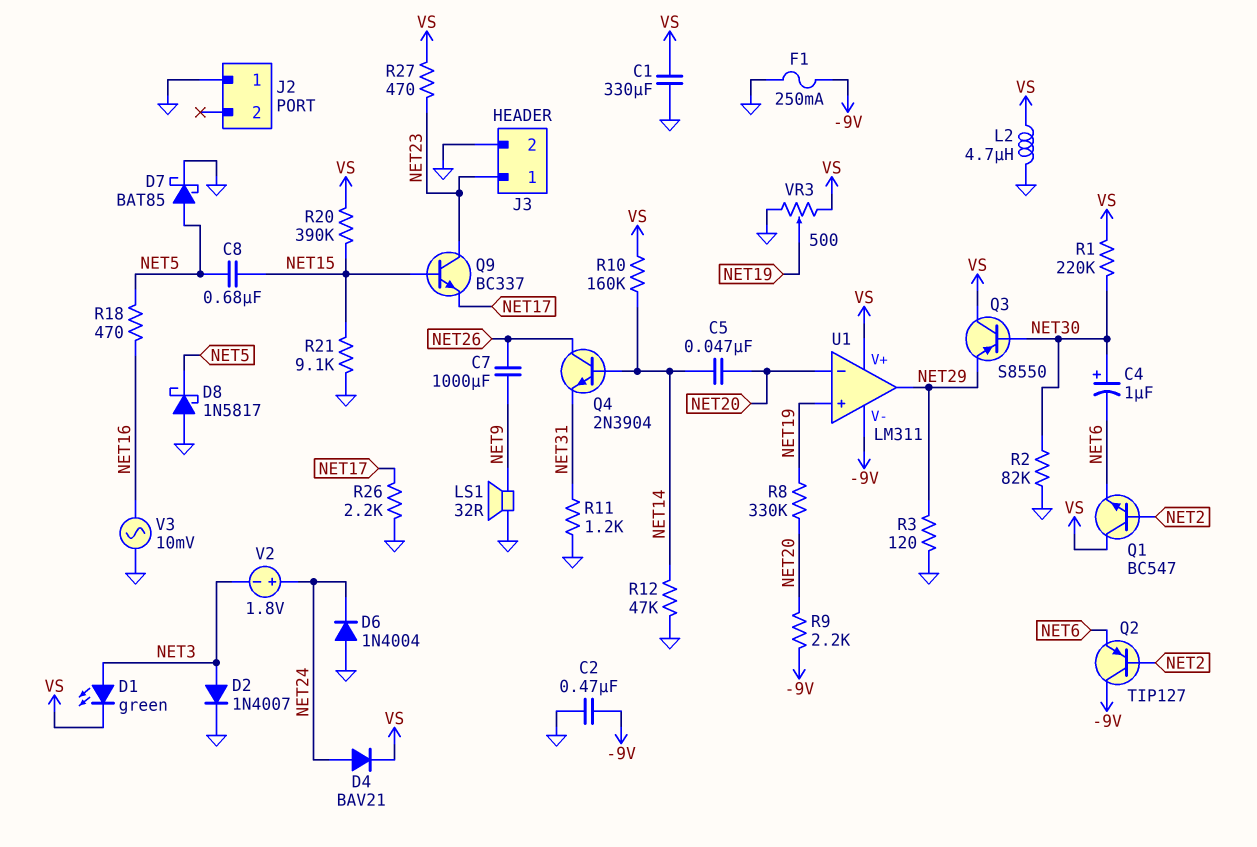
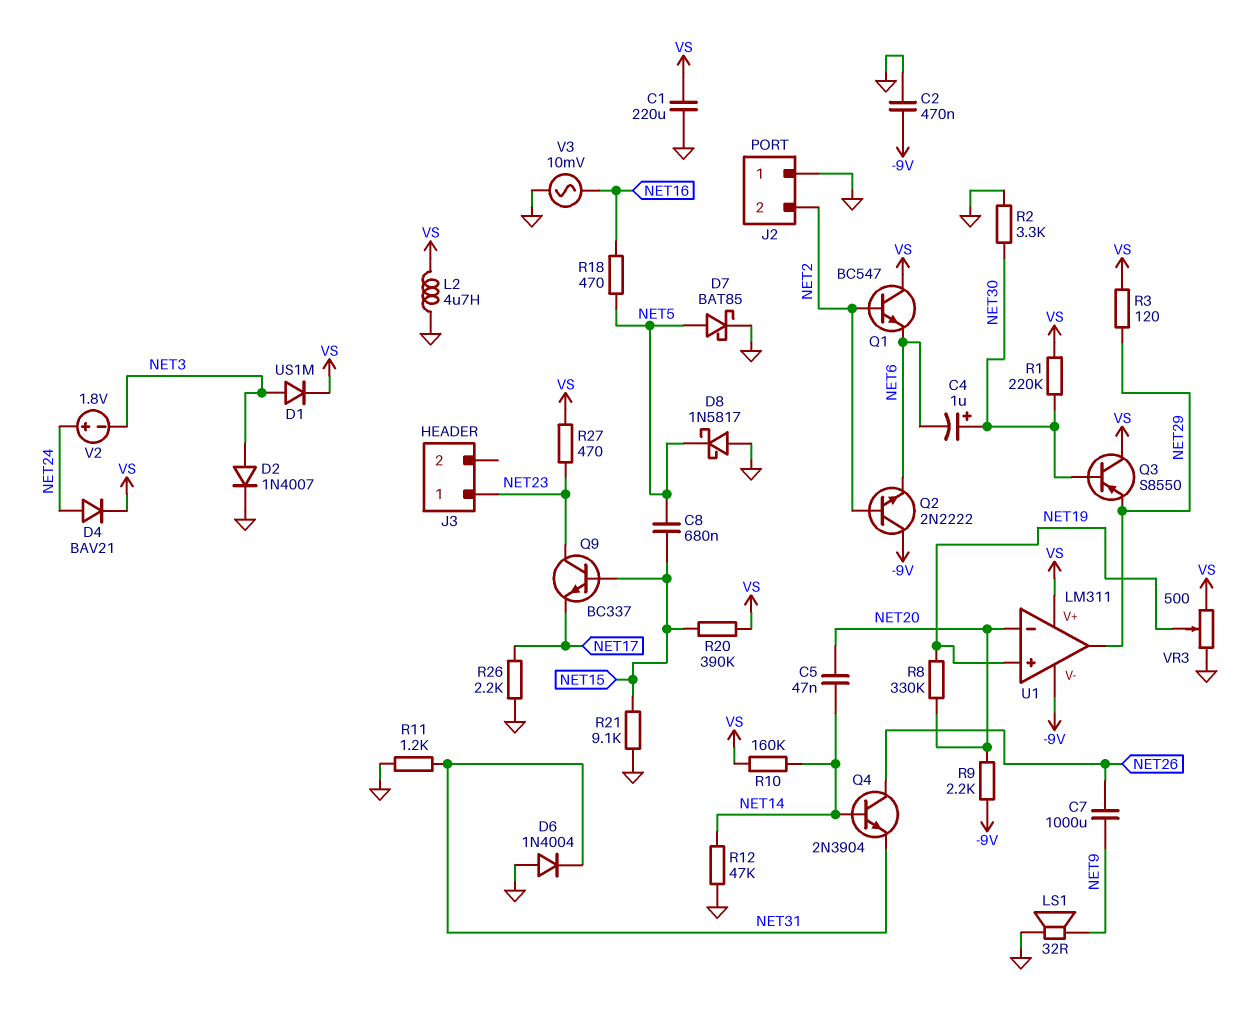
C1: 330uF (GND, VS) -> 220uF (GND, VS)
D1: LED green (A NET3, K VS) -> diode US1M (A NET3, K VS)
D6: diode 1N4004 (A GND, K NET24) -> diode 1N4004 (A GND, K NET31)
F1: 250mA (-9V, GND) -> none
J2 pin 2: none -> NET2
J3 pin 2: GND -> none
Q2: PNP TIP127 (B NET2, C -9V, E NET6) -> NPN 2N2222 (B NET2, C -9V, E NET6)
R2: 82k (GND, NET30) -> 3.3k (GND, NET30)
R3: 120 (GND, NET29) -> 120 (NET29, VS)

